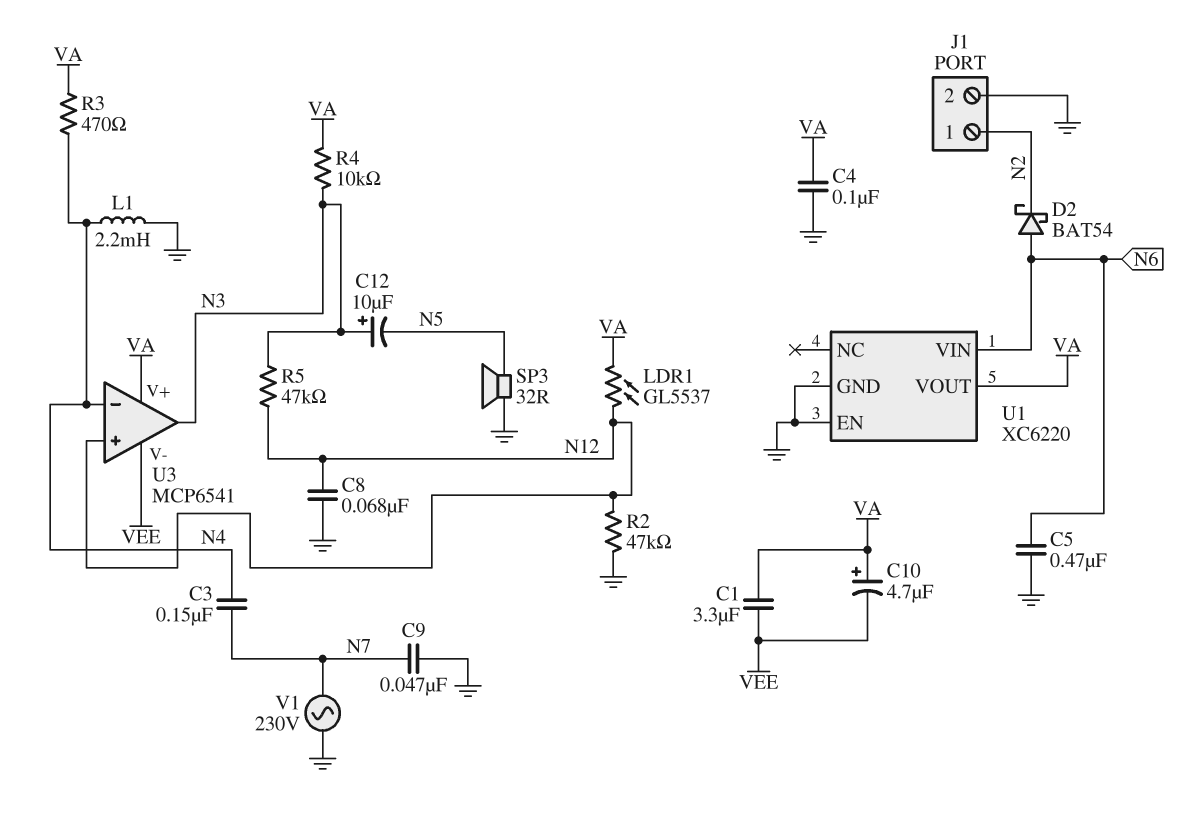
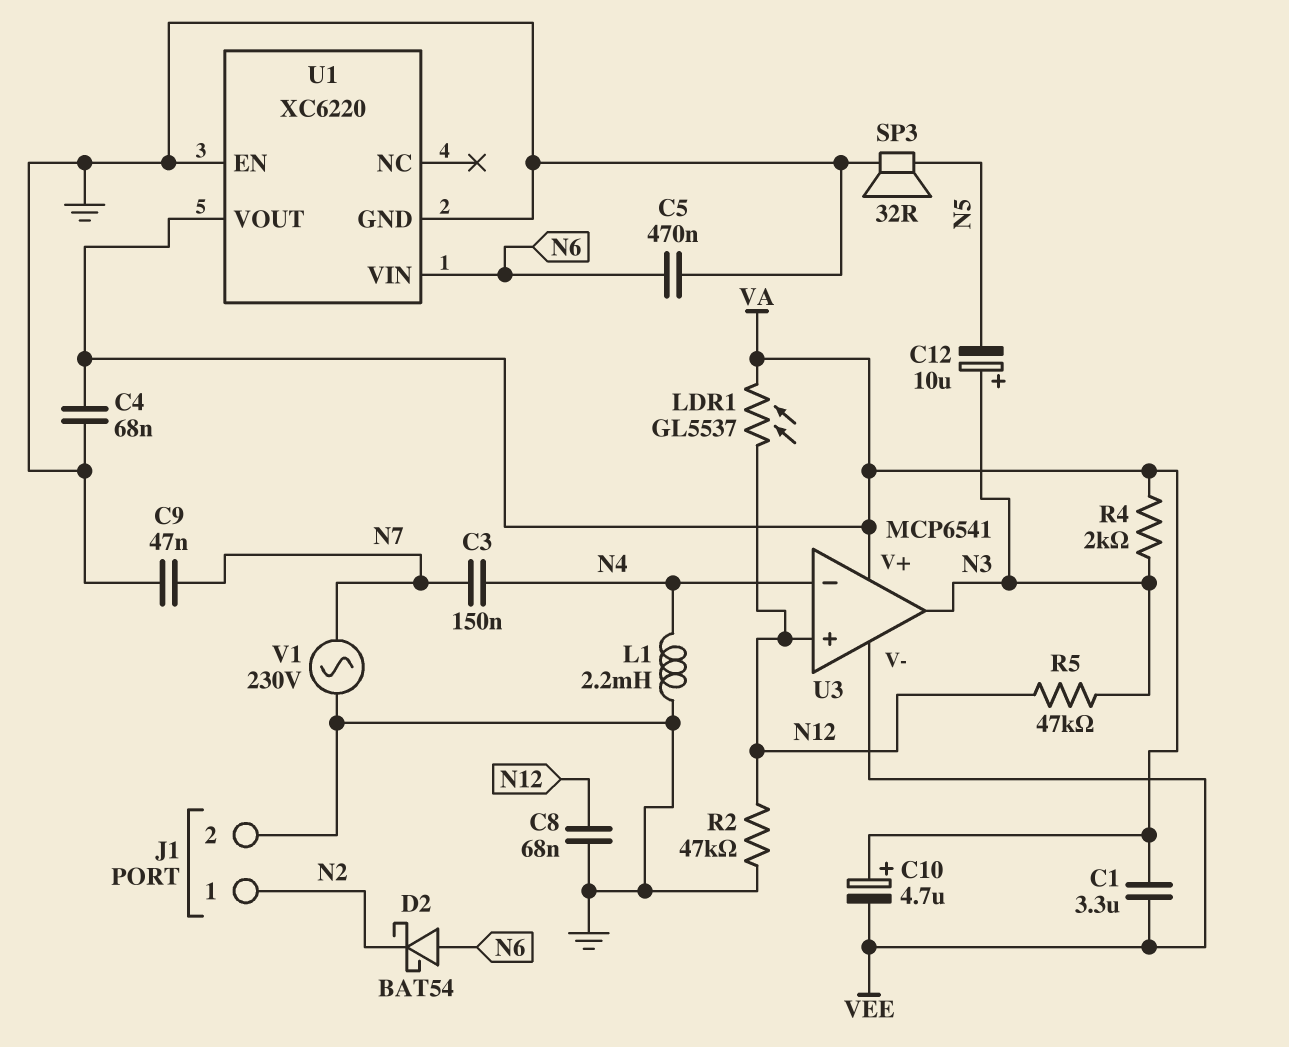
C4: 100nF (GND, VA) -> 68nF (GND, VA)
R3: 470 (N4, VA) -> none
R4: 10k (N3, VA) -> 2k (N3, VA)

